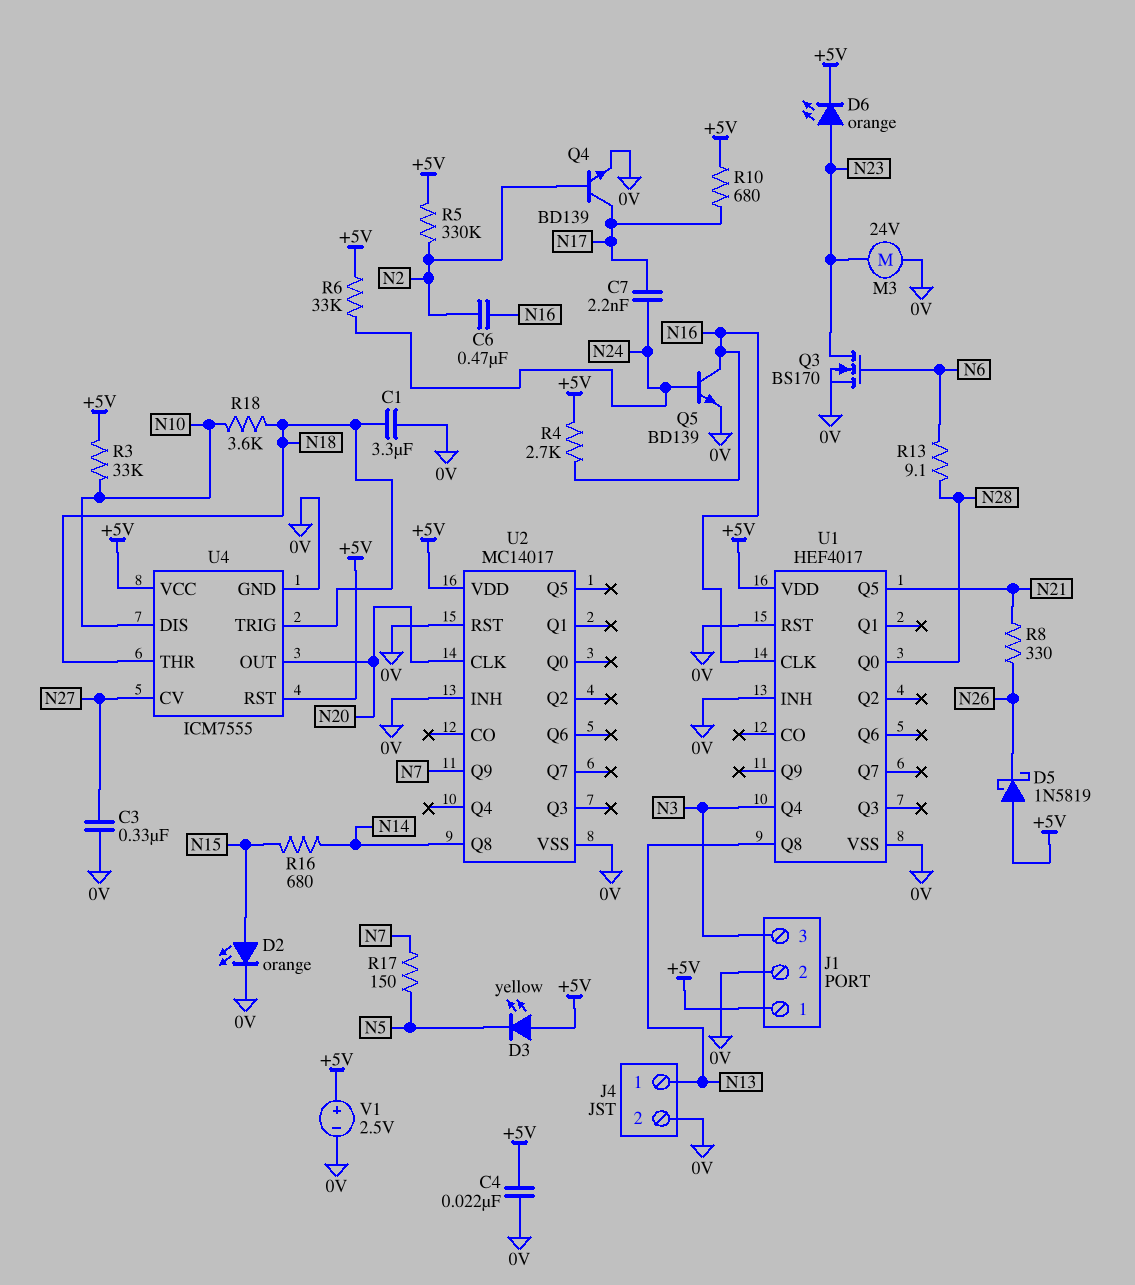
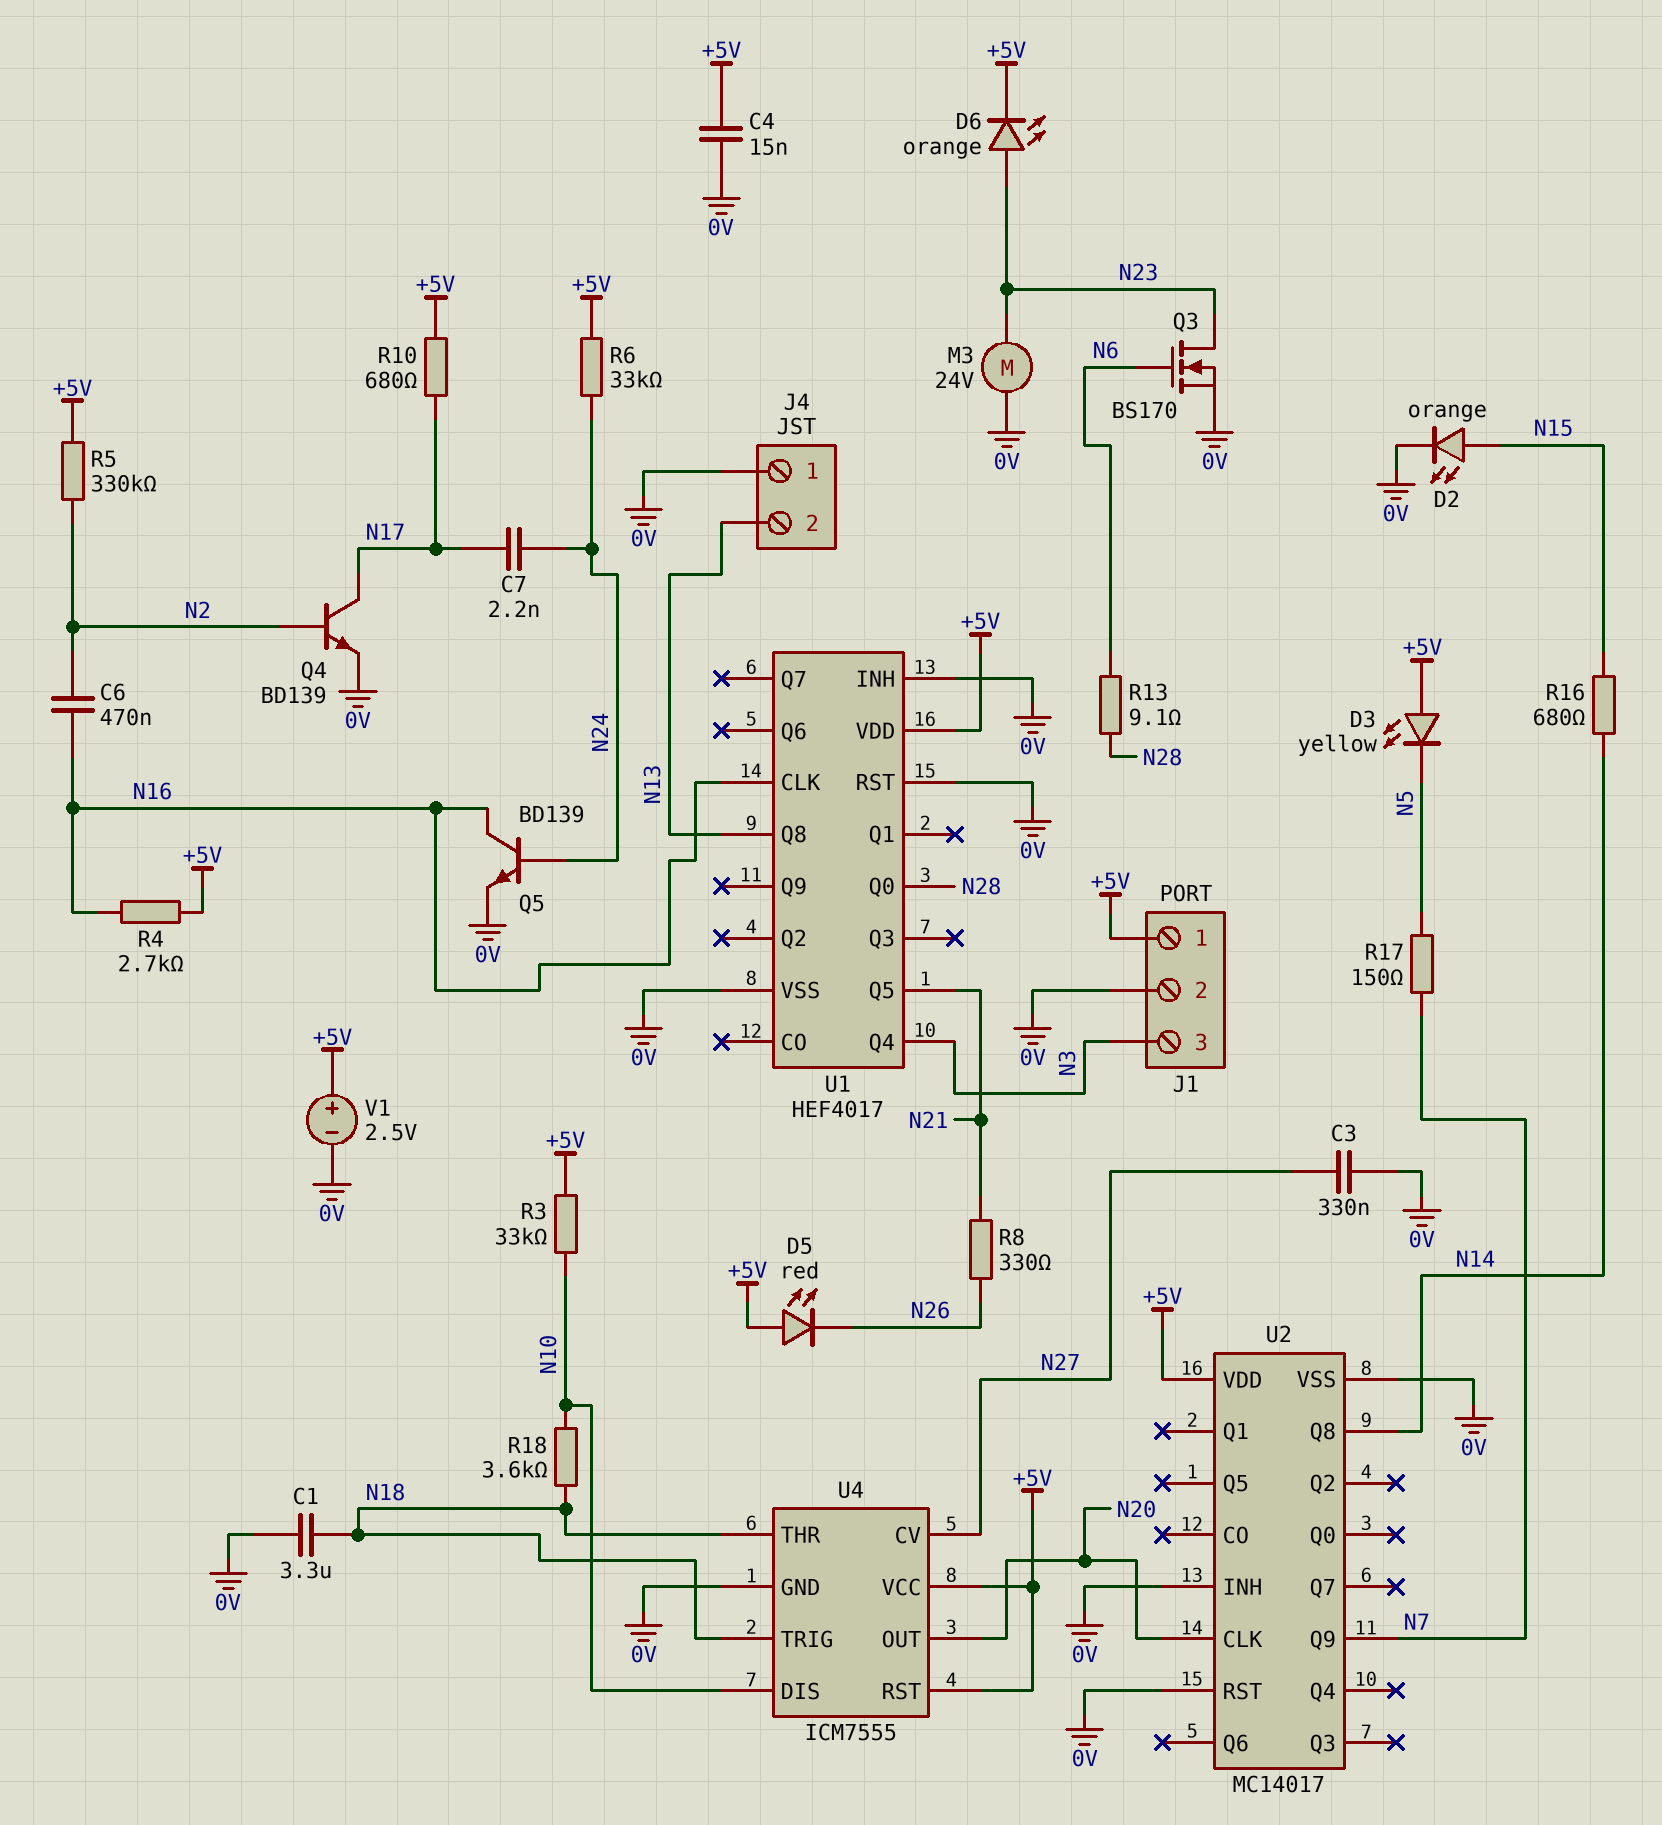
C4: 22nF (+5V, 0V) -> 15nF (+5V, 0V)
D5: schottky 1N5819 (A +5V, K N26) -> LED red (A +5V, K N26)
J4 pin 1: N13 -> 0V
J4 pin 2: 0V -> N13

